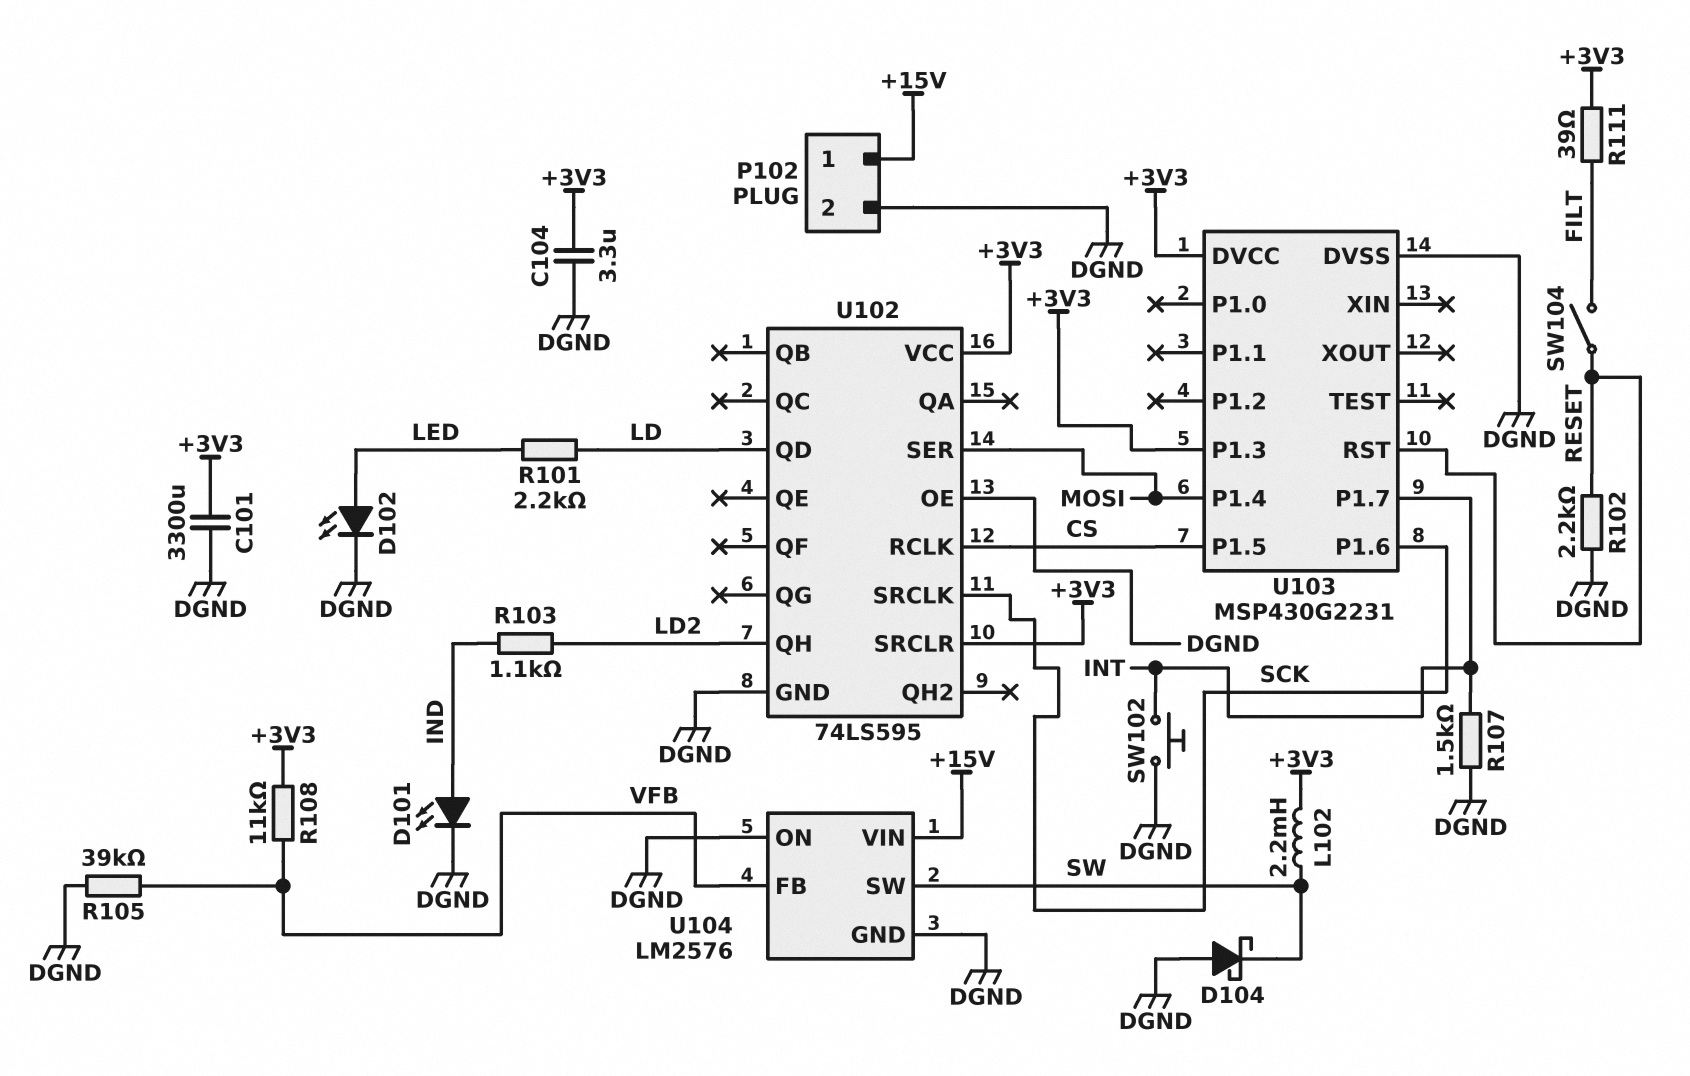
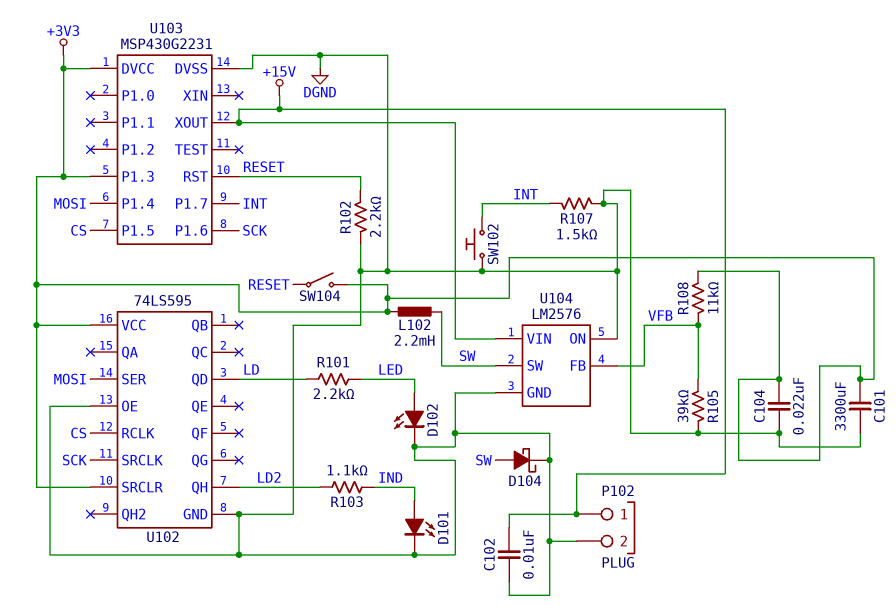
C102: none -> 10nF (+15V, DGND)
C104: 3.3uF (+3V3, DGND) -> 22nF (+3V3, DGND)
D104: schottky (A DGND, K SW) -> schottky (A SW, K DGND)
R111: 39 (+3V3, FILT) -> none
SW104: switch (FILT, RESET) -> switch (+3V3, RESET)
U103 pin XOUT: none -> +15V

